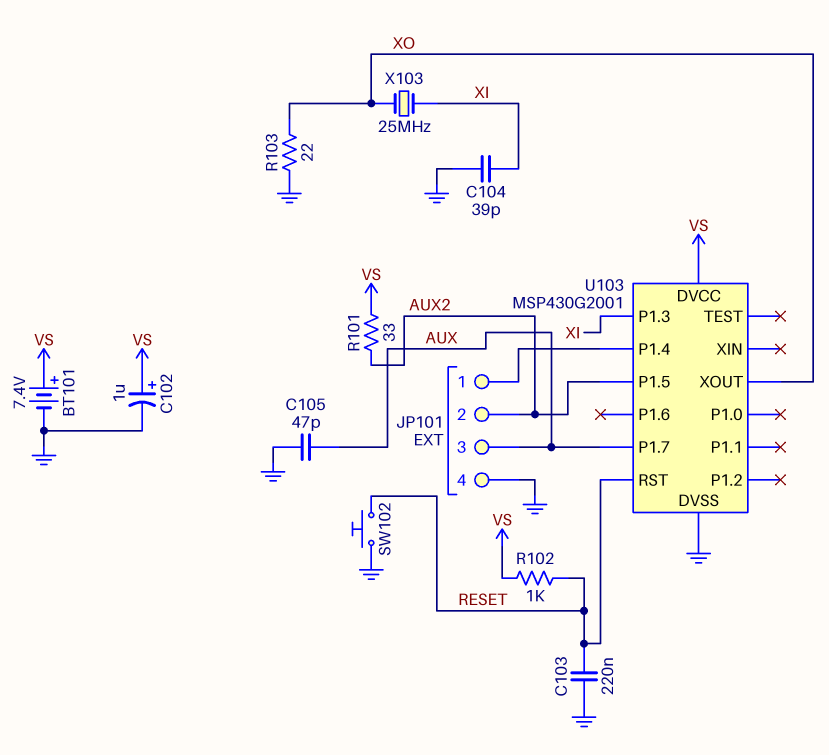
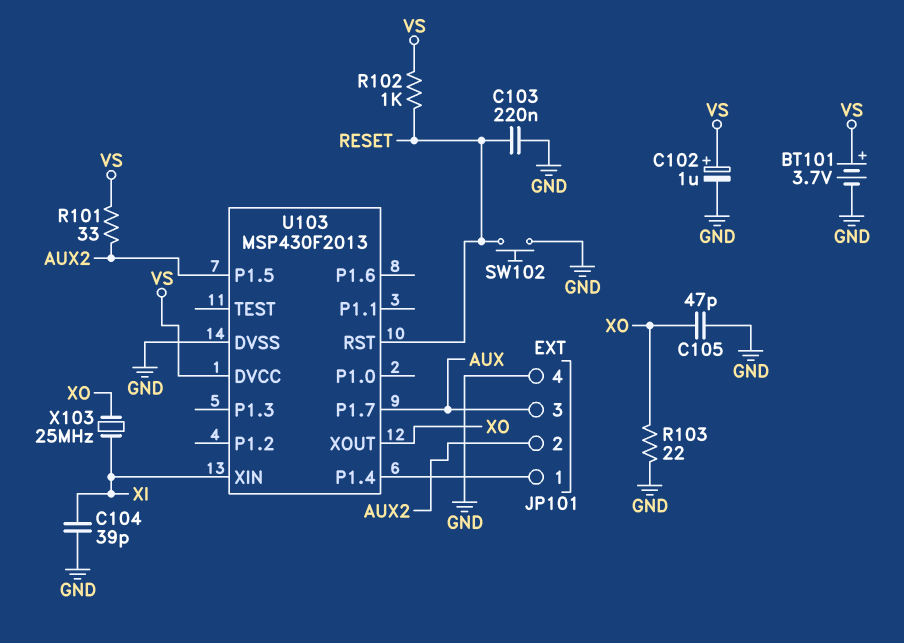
BT101: 7.4V (plus VS, minus GND) -> 3.7V (plus VS, minus GND)
C105: 47pF (AUX, GND) -> 47pF (GND, XO)
U103: MSP430G2001 -> MSP430F2013
U103 pin P1.3: XI -> none
U103 pin XIN: none -> XI

